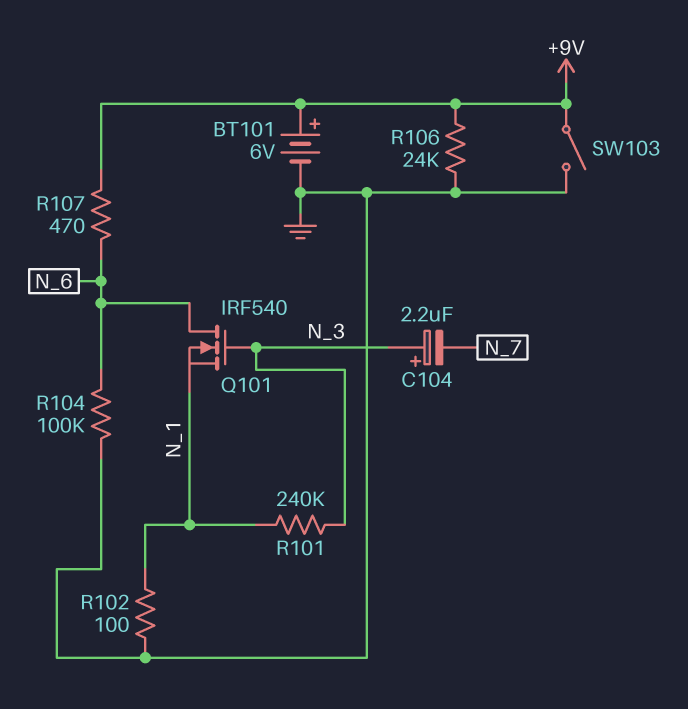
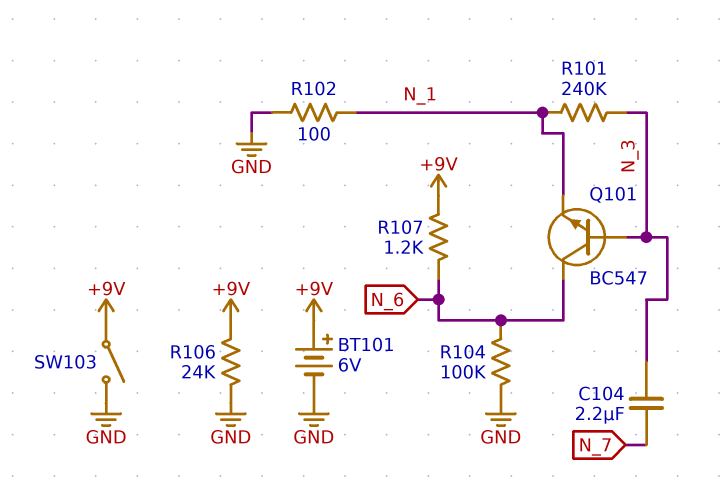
C104: 2.2uF (plus N_3, minus N_7) -> 2.2uF (N_3, N_7)
Q101: NMOS IRF540 (G N_3, D N_6, S N_1) -> NPN BC547 (B N_3, C N_6, E N_1)
R107: 470 (+9V, N_6) -> 1.2k (+9V, N_6)

